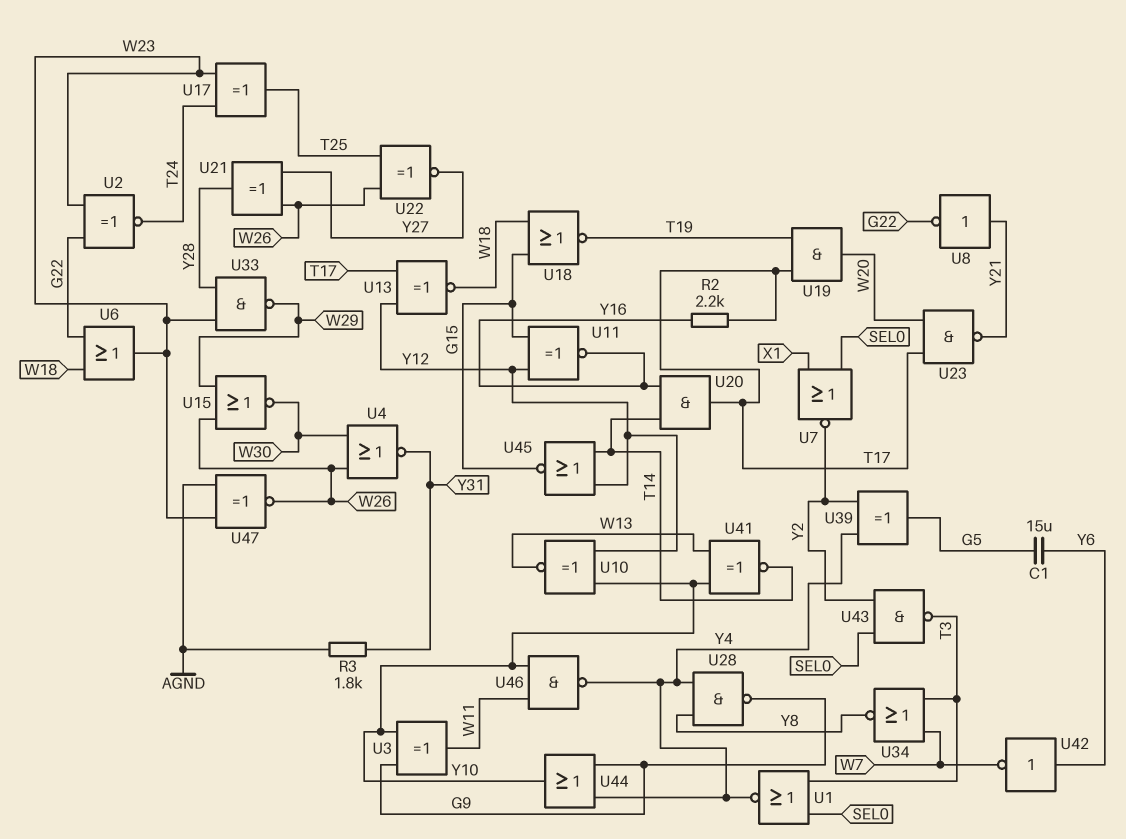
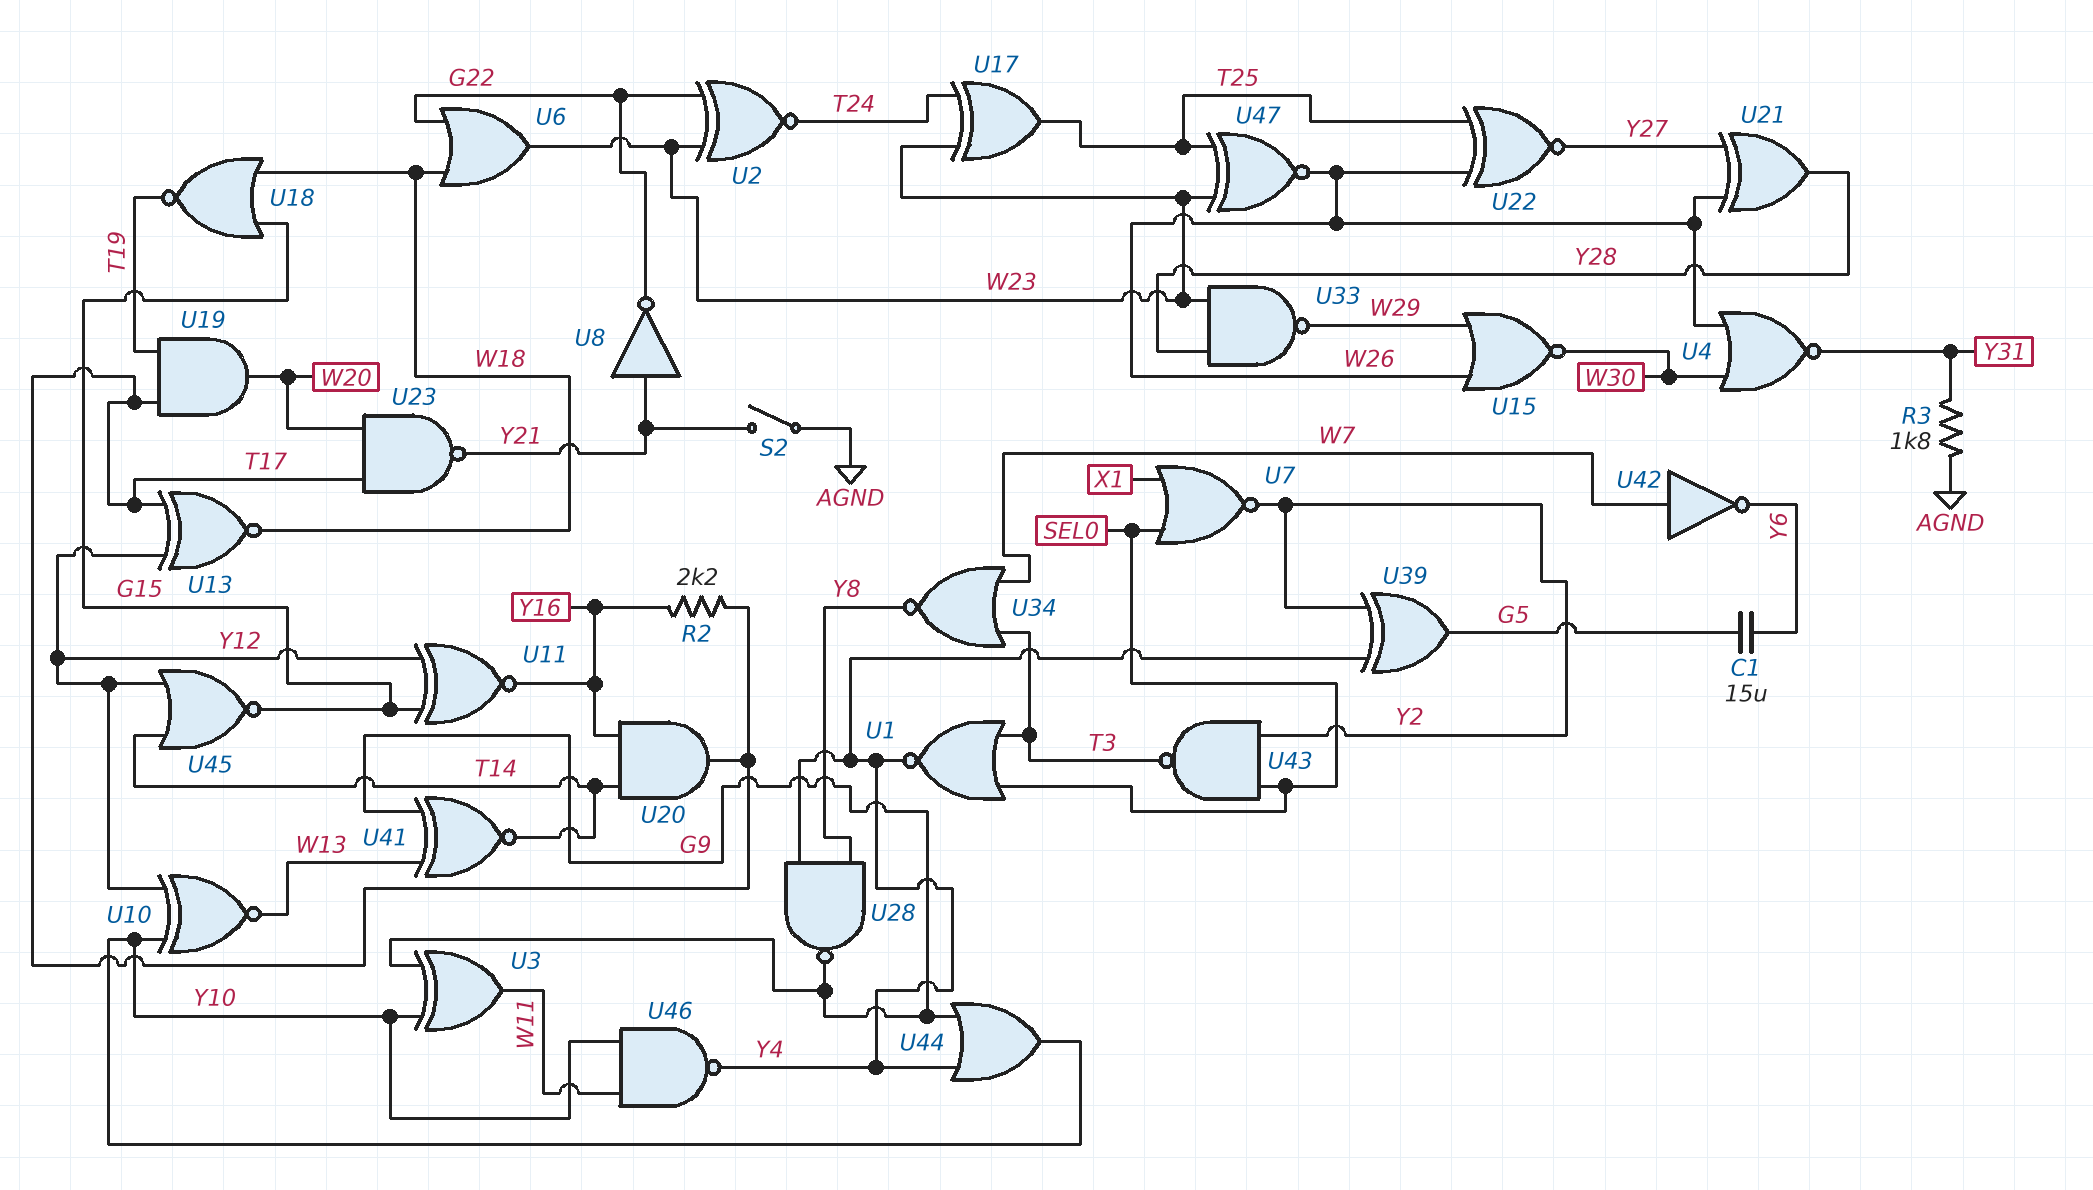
S2: none -> switch (AGND, Y21)
U41: XNOR (in W13, in Y10, out T14) -> XNOR (in G9, in W13, out T14)
U42: NOT (in Y6, out W7) -> NOT (in W7, out Y6)
U47: XNOR (in AGND, in W23, out W26) -> XNOR (in T25, in W23, out W26)

